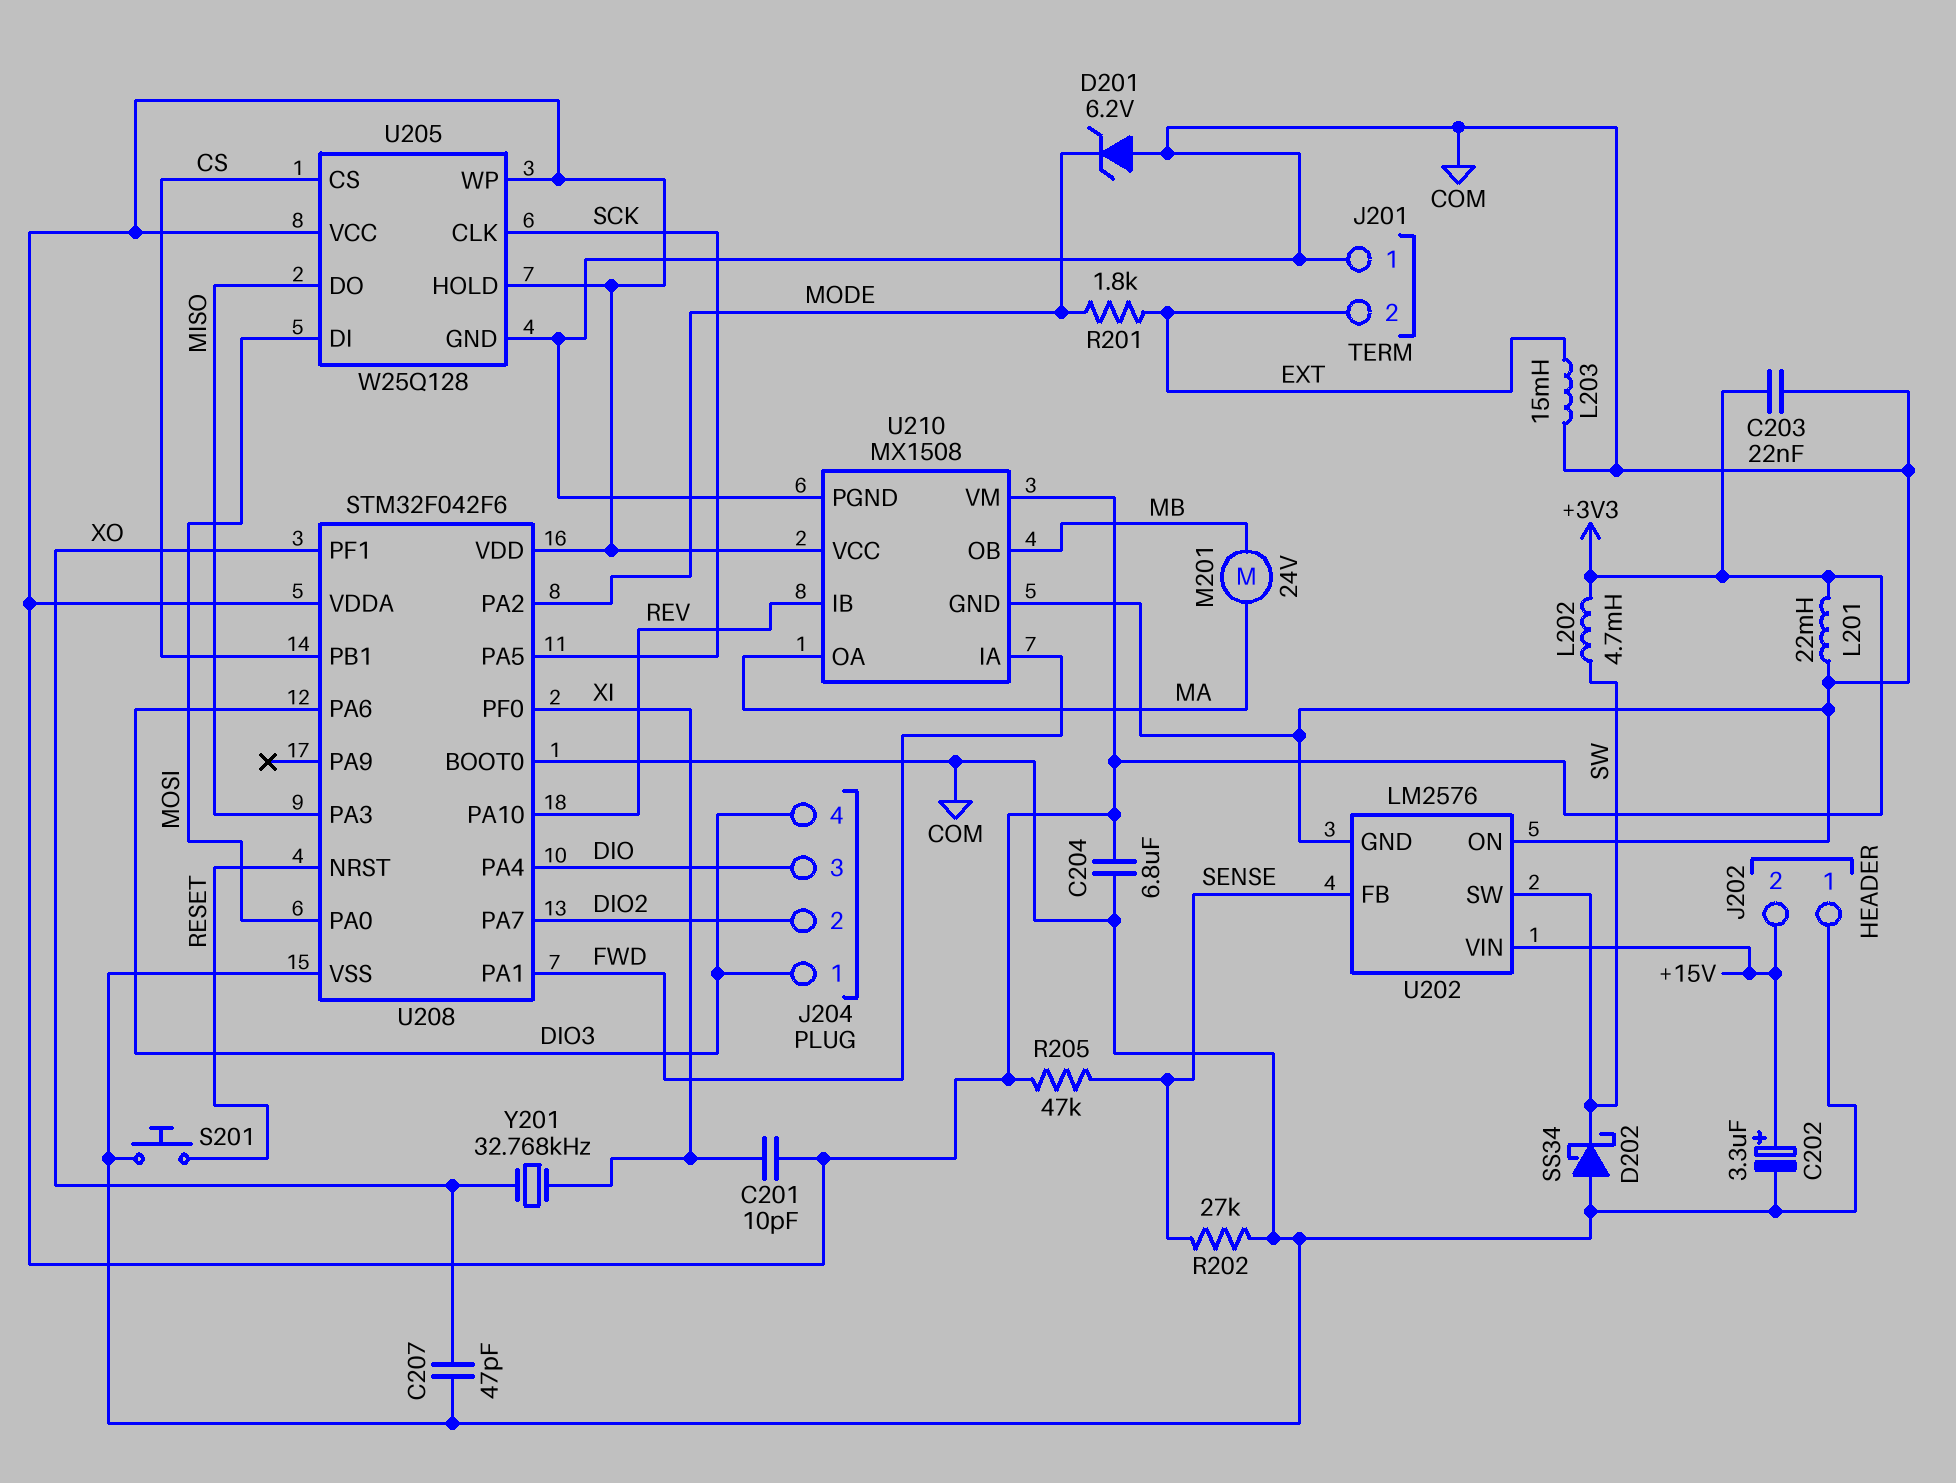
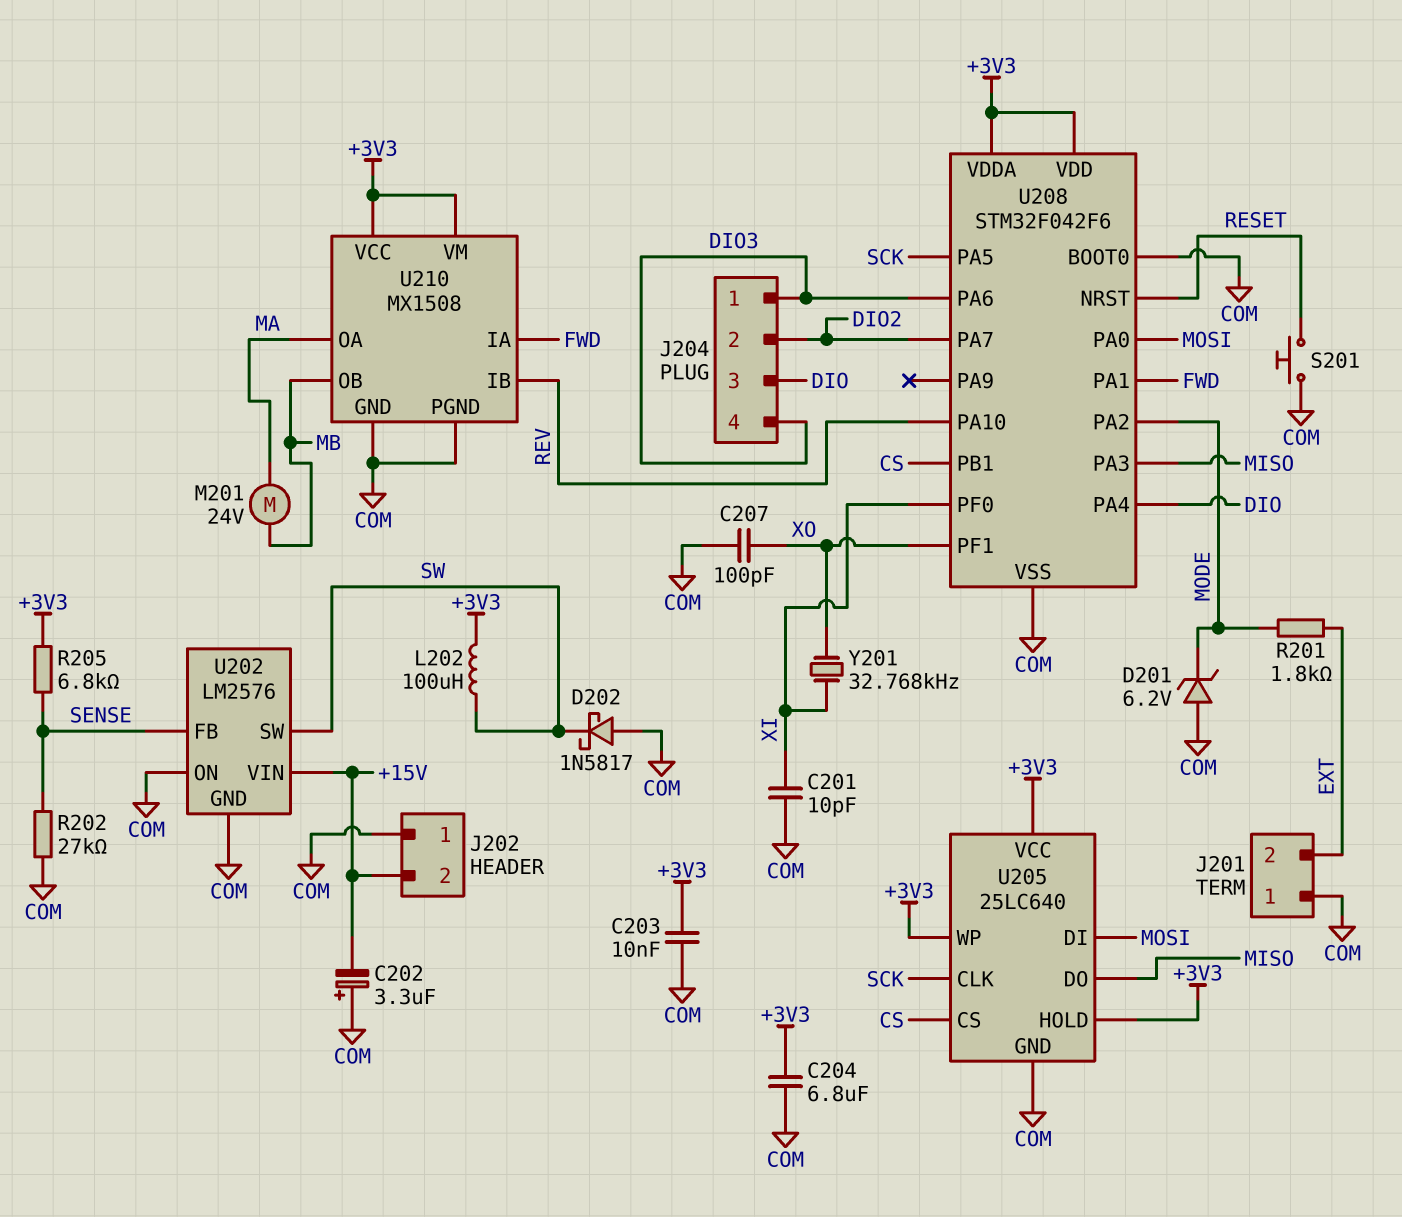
C201: 10pF (+3V3, XI) -> 10pF (COM, XI)
C202: 3.3uF (plus +15V, minus COM) -> 3.3uF (plus COM, minus +15V)
C203: 22nF (+3V3, COM) -> 10nF (+3V3, COM)
C207: 47pF (COM, XO) -> 100pF (COM, XO)
D202: schottky SS34 (A COM, K SW) -> schottky 1N5817 (A COM, K SW)
L201: 22mH (+3V3, COM) -> none
L202: 4.7mH (+3V3, SW) -> 100uH (+3V3, SW)
L203: 15mH (COM, EXT) -> none
R205: 47k (+3V3, SENSE) -> 6.8k (+3V3, SENSE)
U205: W25Q128 -> 25LC640

